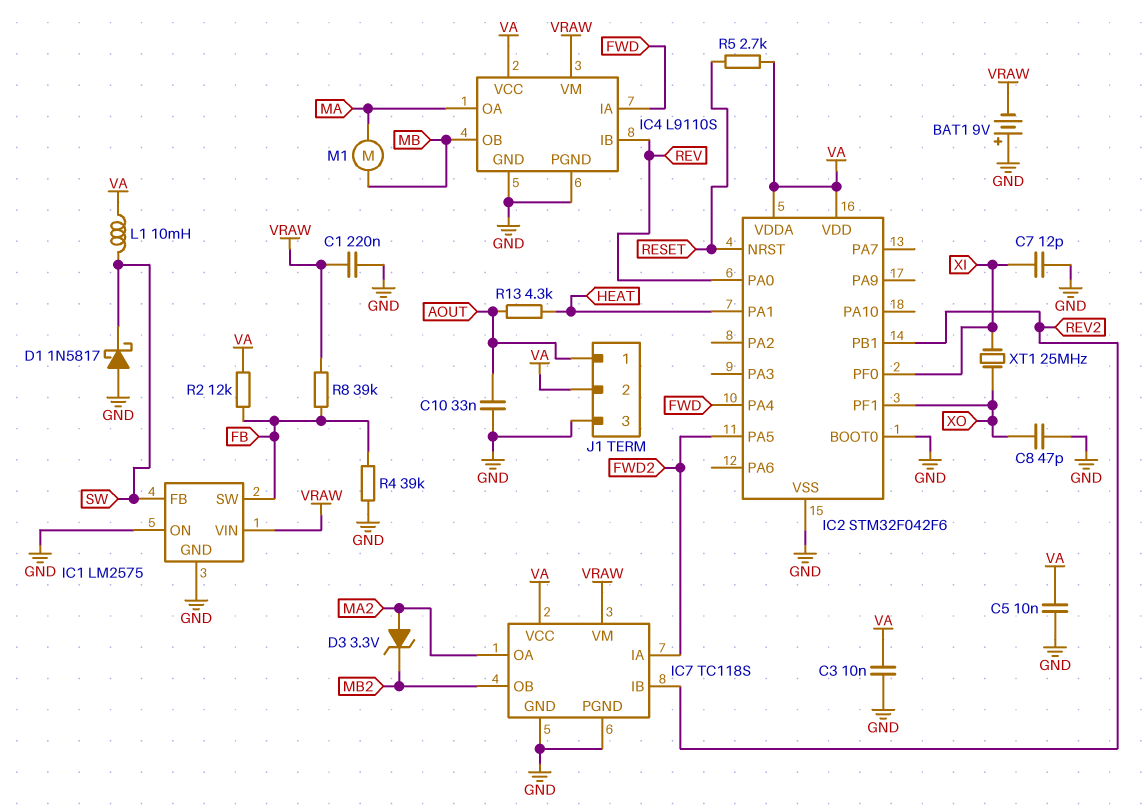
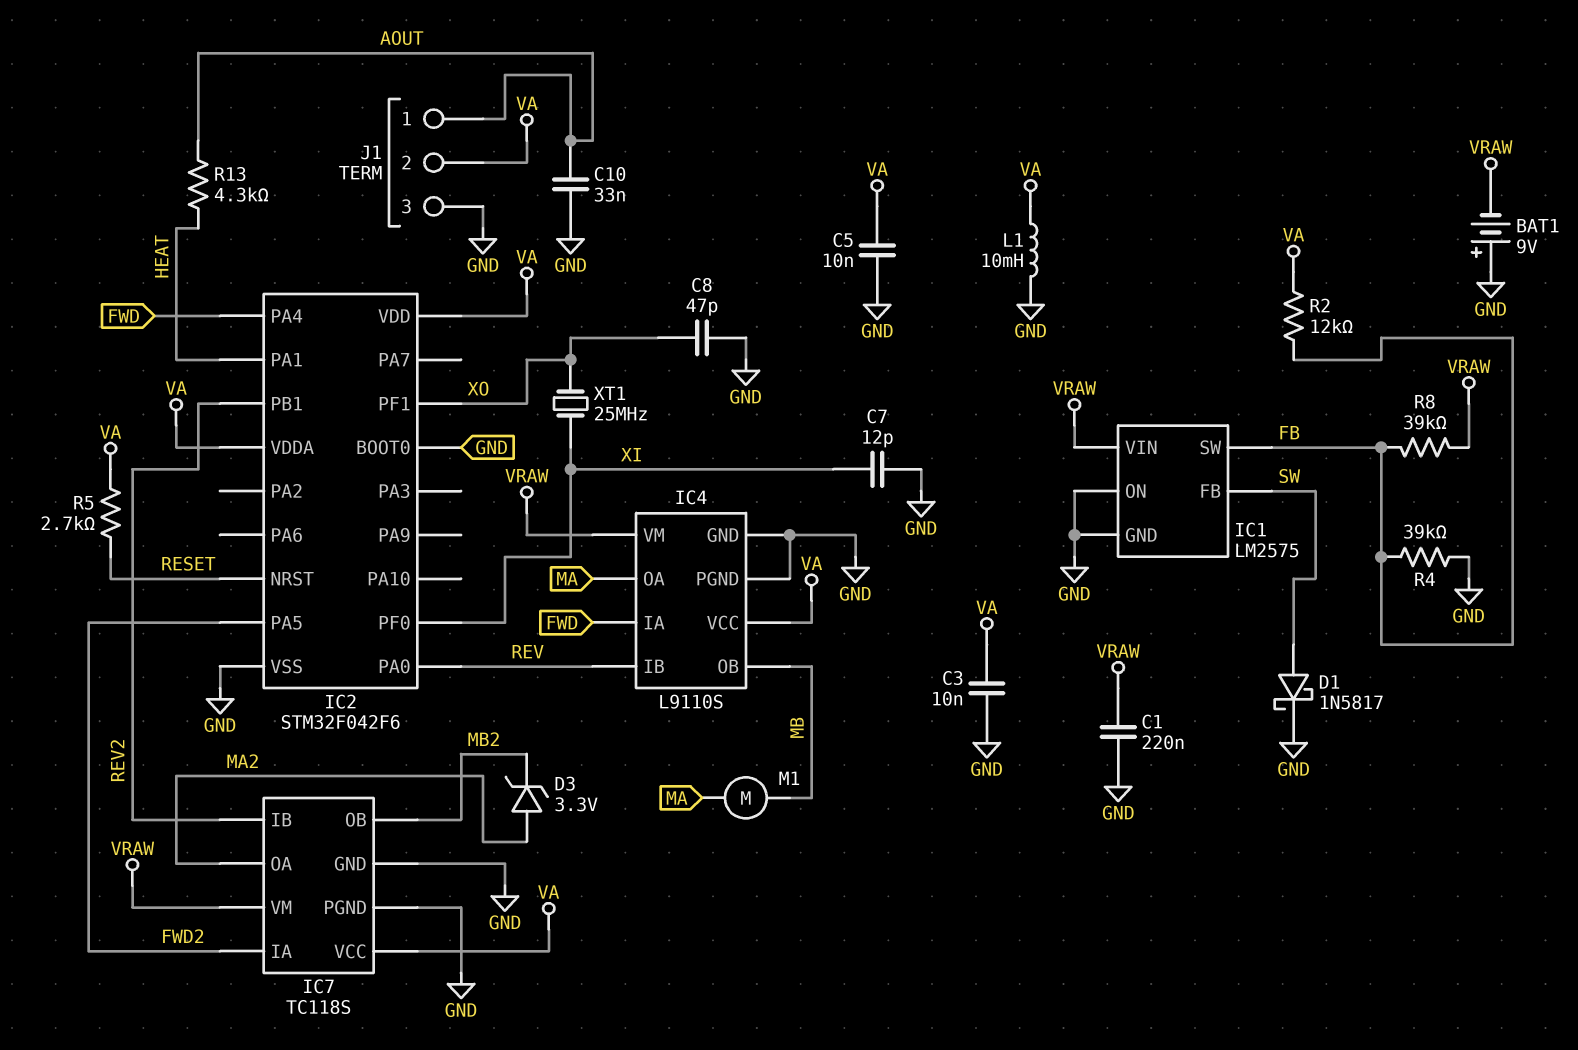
D1: schottky 1N5817 (A GND, K SW) -> schottky 1N5817 (A SW, K GND)
L1: 10mH (SW, VA) -> 10mH (GND, VA)

